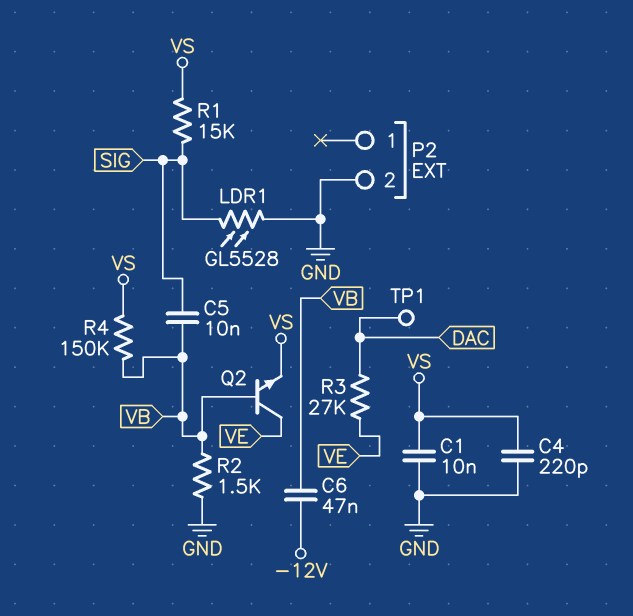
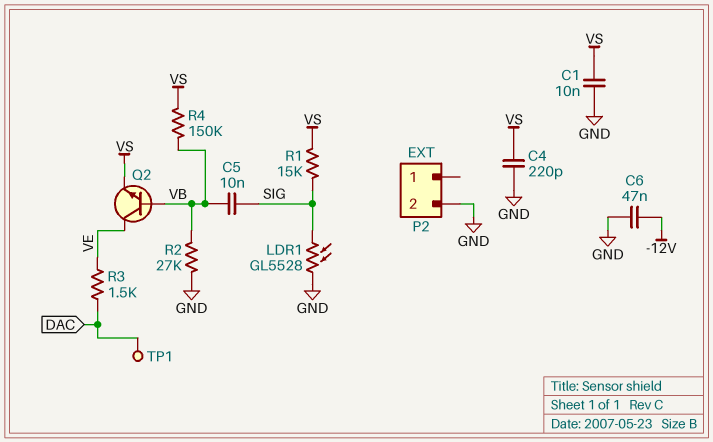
C6: 47nF (-12V, VB) -> 47nF (-12V, GND)
R2: 1.5k (GND, VB) -> 27k (GND, VB)
R3: 27k (DAC, VE) -> 1.5k (DAC, VE)

